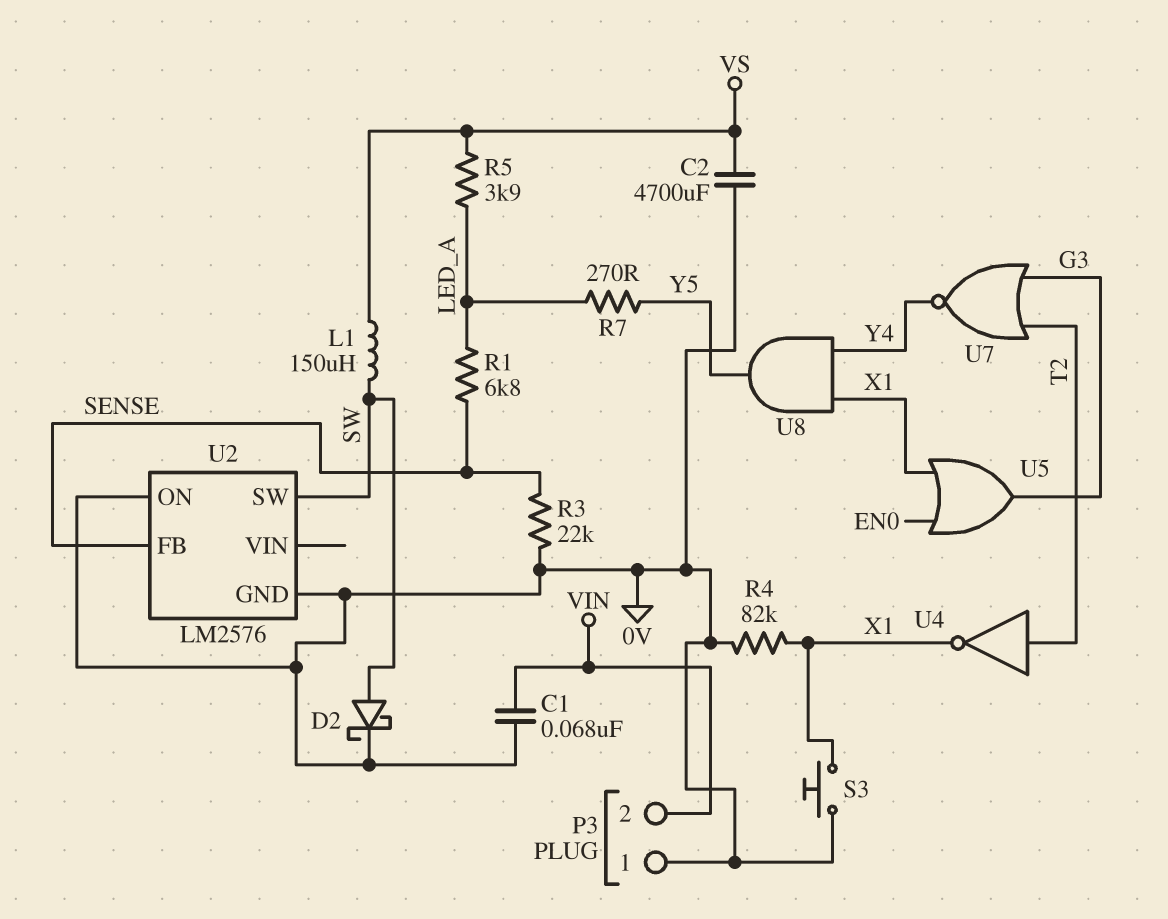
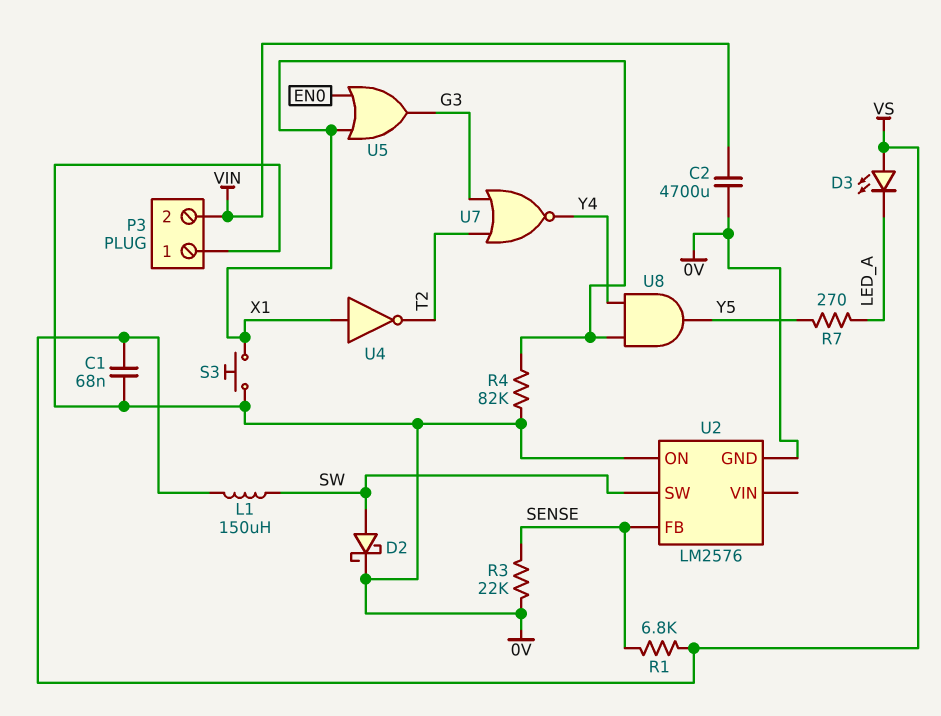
C1: 68nF (0V, VIN) -> 68nF (0V, VS)
C2: 4700uF (0V, VS) -> 4700uF (0V, VIN)
D3: none -> LED (A VS, K LED_A)
R1: 6.8k (LED_A, SENSE) -> 6.8k (SENSE, VS)
R5: 3.9k (LED_A, VS) -> none
U4: NOT (in T2, out X1) -> NOT (in X1, out T2)

